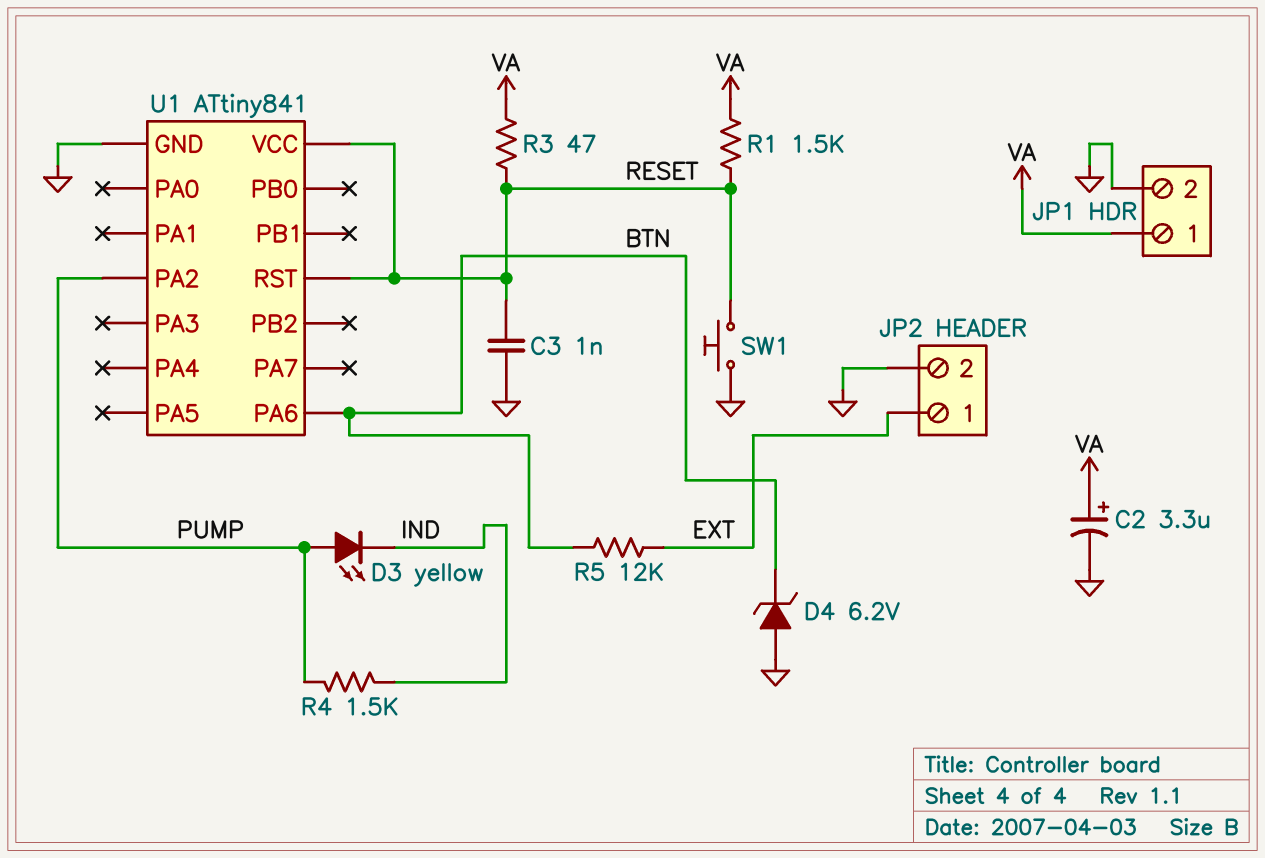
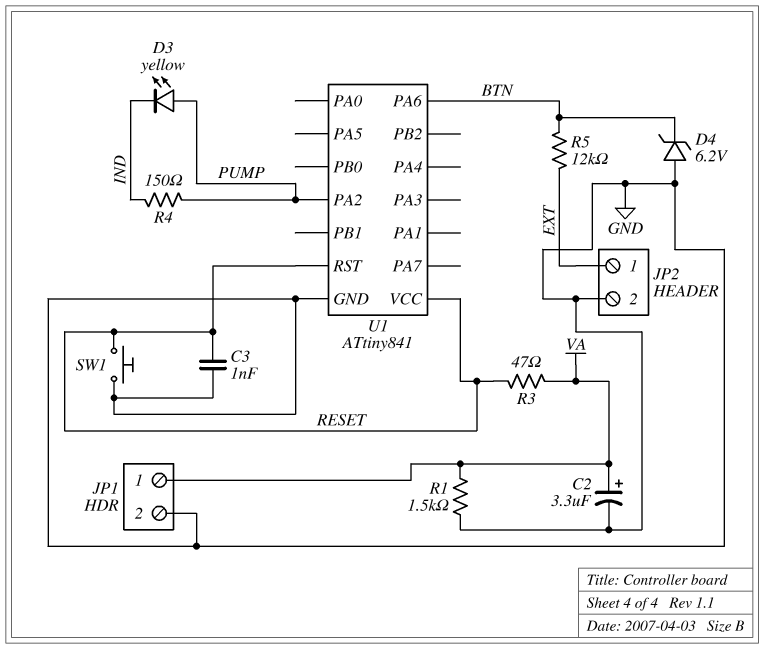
R1: 1.5k (RESET, VA) -> 1.5k (GND, VA)
R4: 1.5k (IND, PUMP) -> 150 (IND, PUMP)

